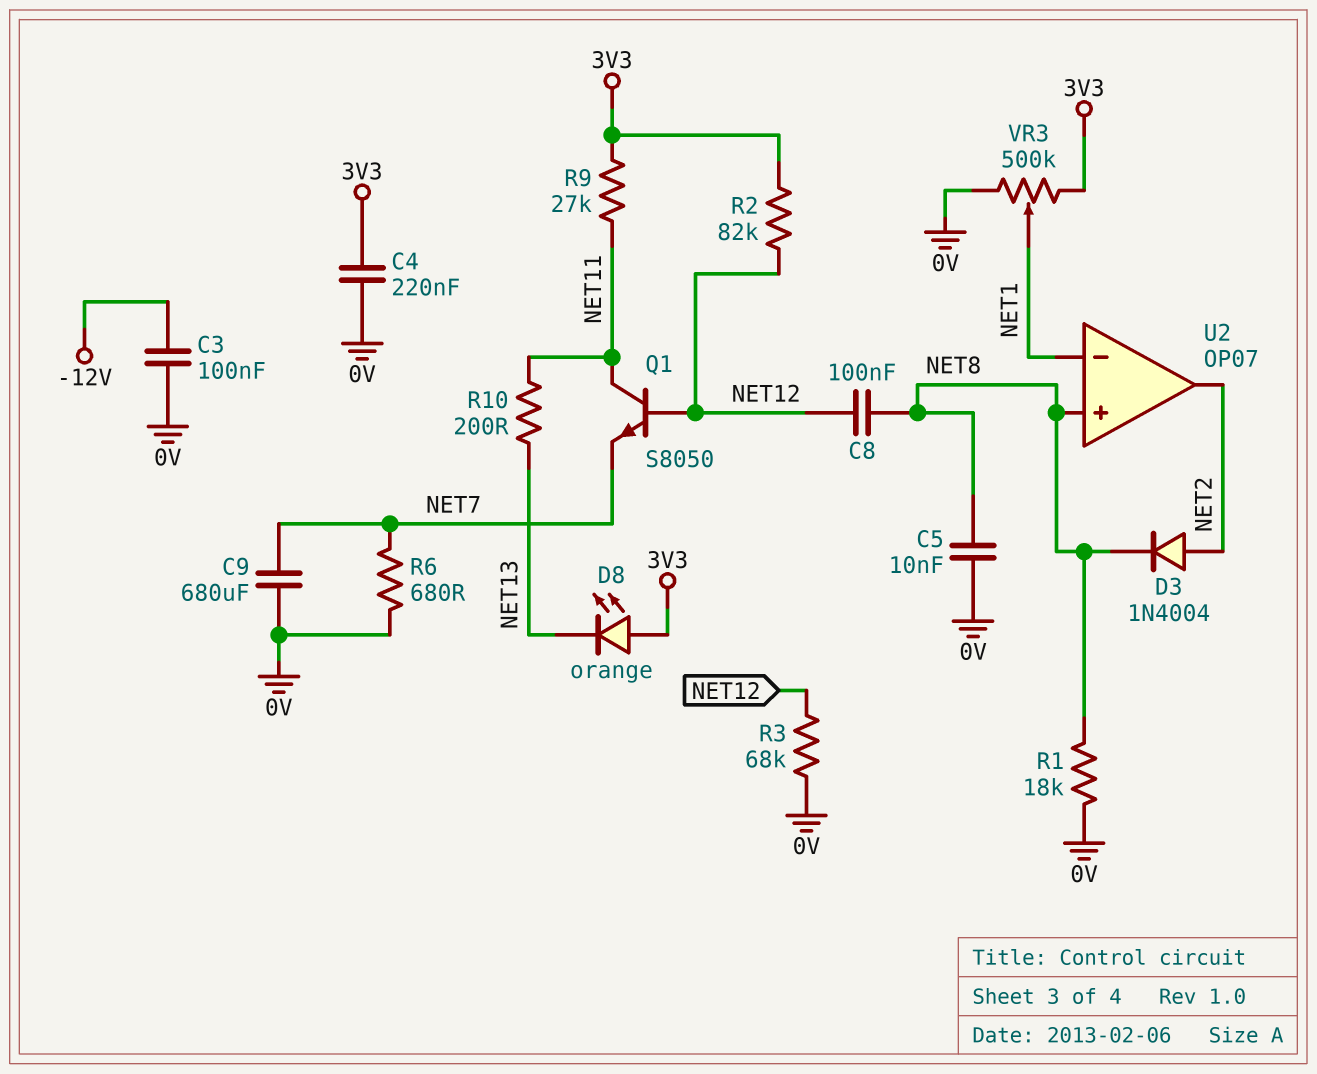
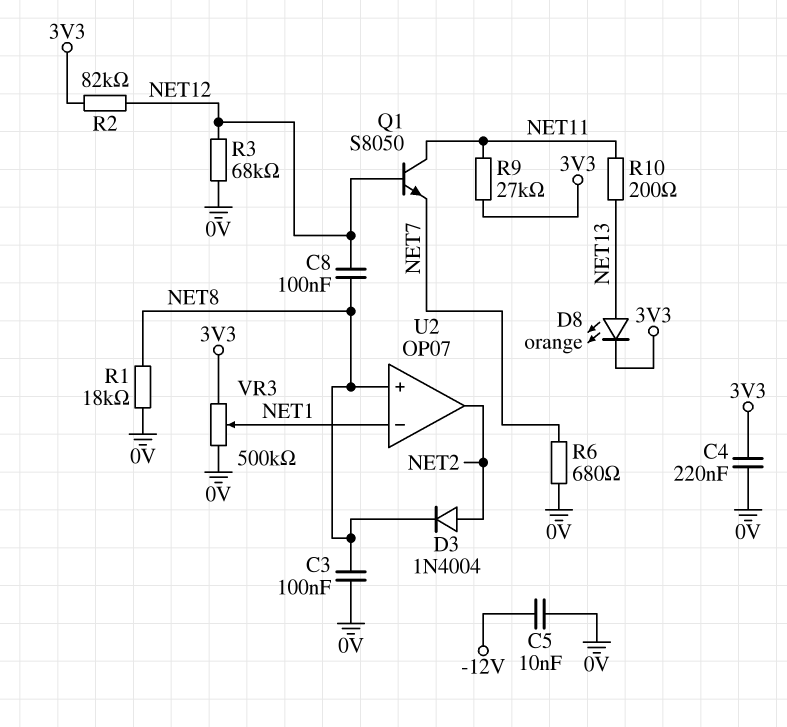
C3: 100nF (-12V, 0V) -> 100nF (0V, NET8)
C5: 10nF (0V, NET8) -> 10nF (-12V, 0V)
C9: 680uF (0V, NET7) -> none
D8: LED orange (A 3V3, K NET13) -> LED orange (A NET13, K 3V3)

